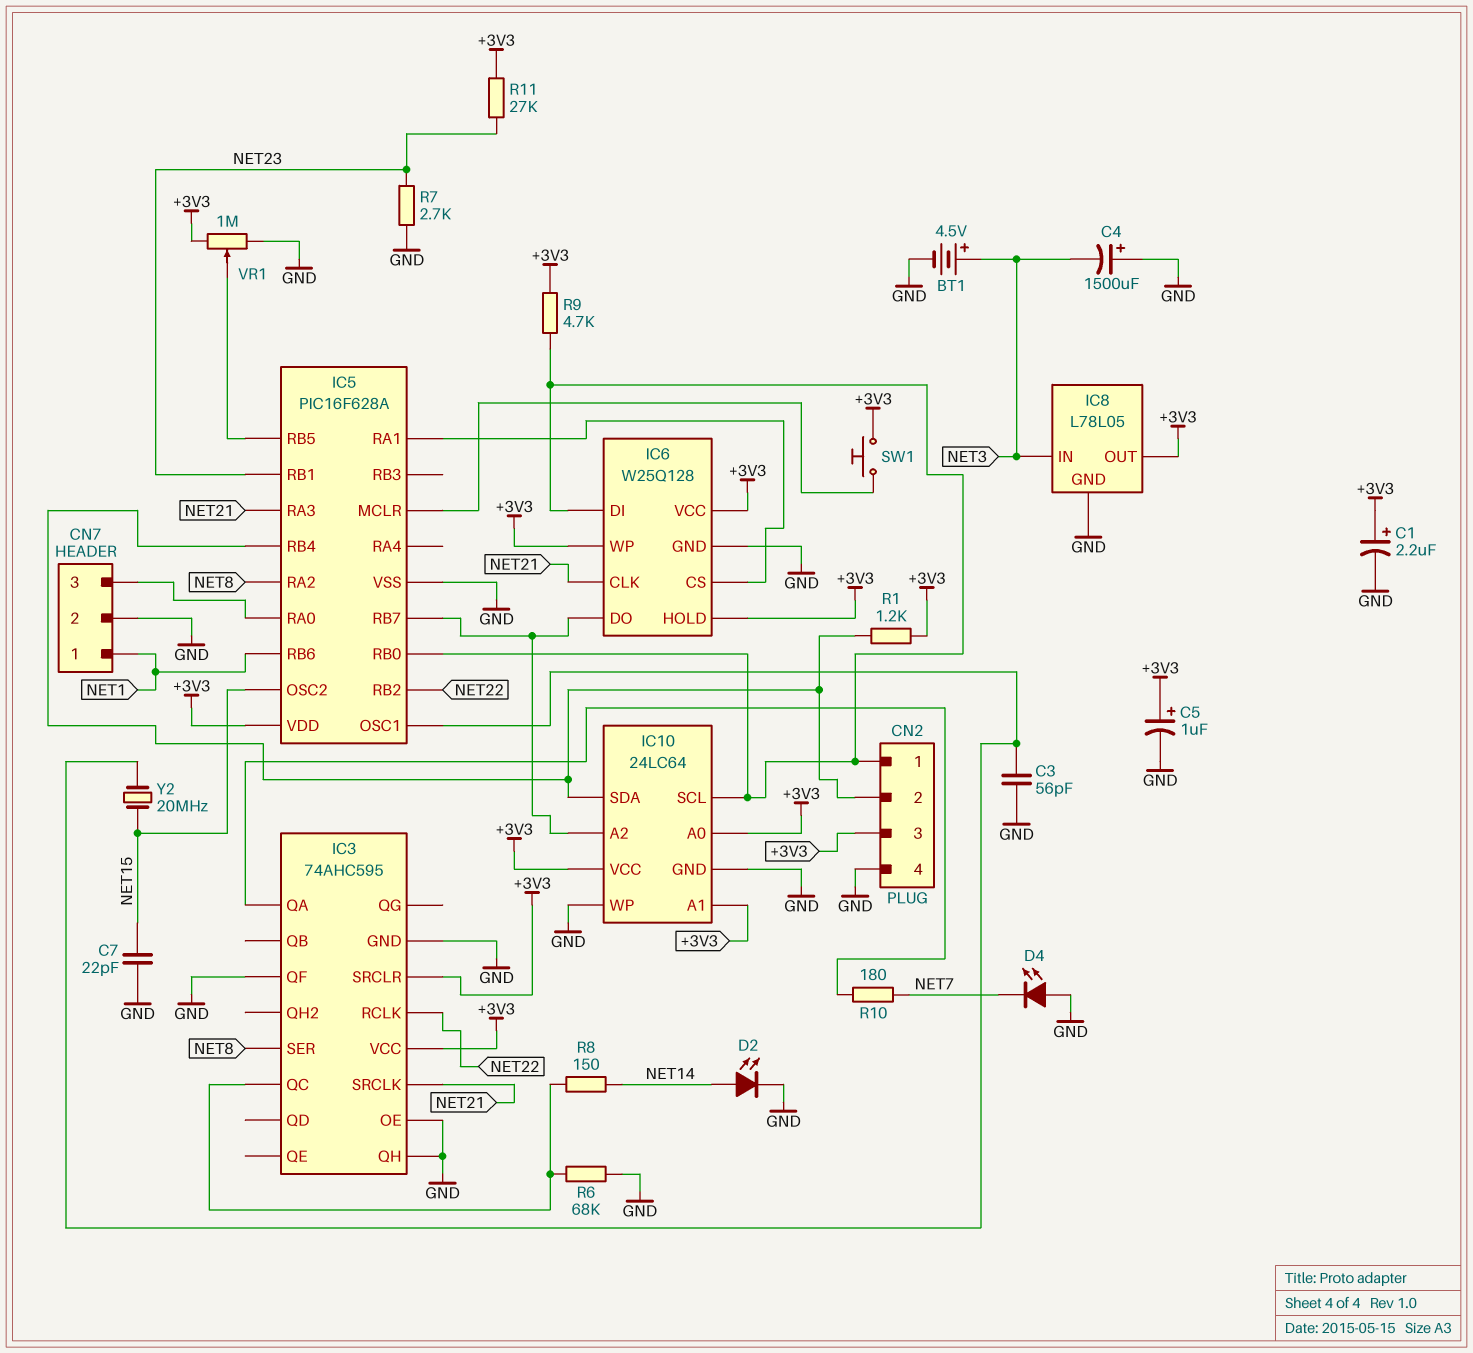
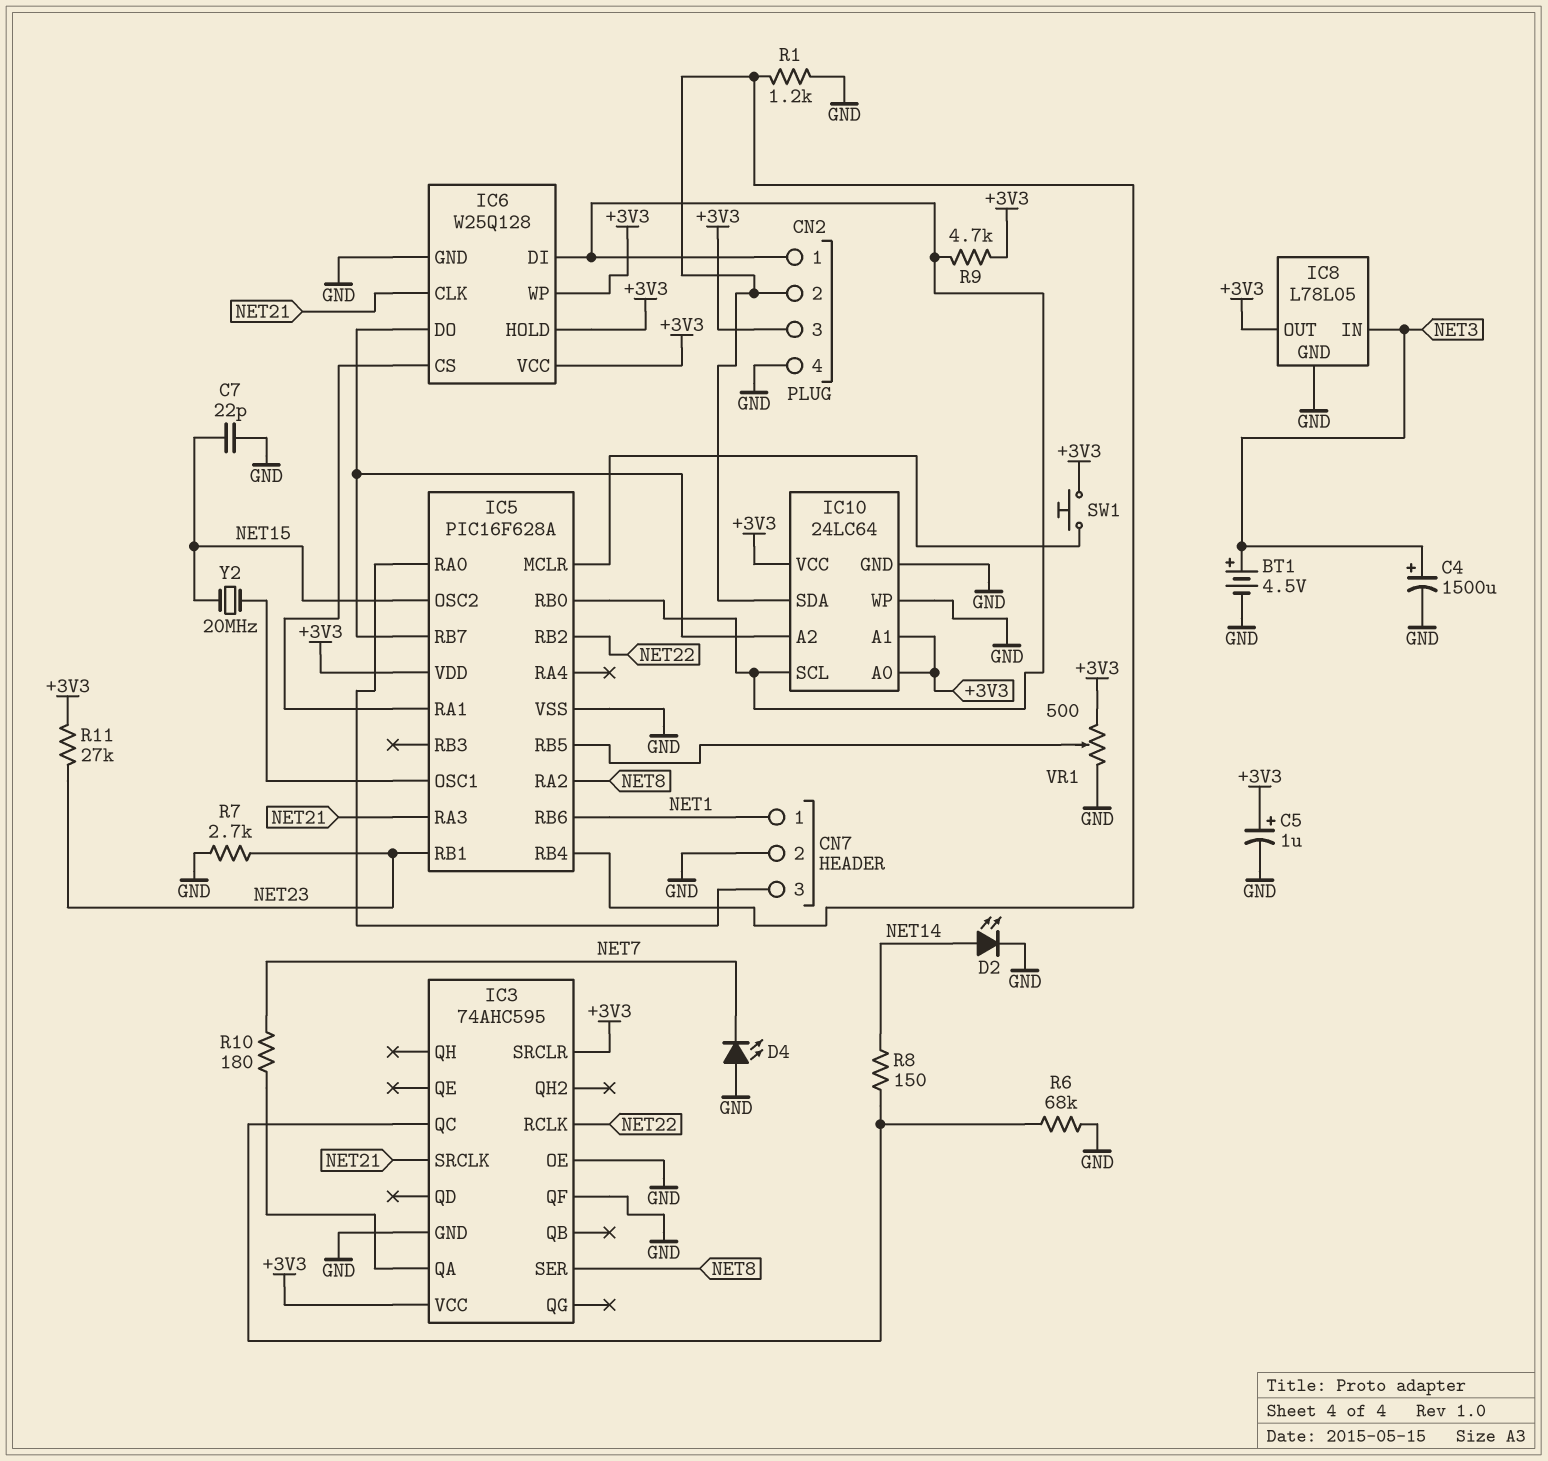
C1: 2.2uF (plus +3V3, minus GND) -> none
C3: 56pF (GND, IC5/OSC1) -> none
C4: 1500uF (plus GND, minus NET3) -> 1500uF (plus NET3, minus GND)
IC3 pin QH: GND -> none
R1: 1.2k (+3V3, CN2/2) -> 1.2k (CN2/2, GND)
VR1: 1M (+3V3, GND, wiper IC5/RB5) -> 500 (+3V3, GND, wiper IC5/RB5)

